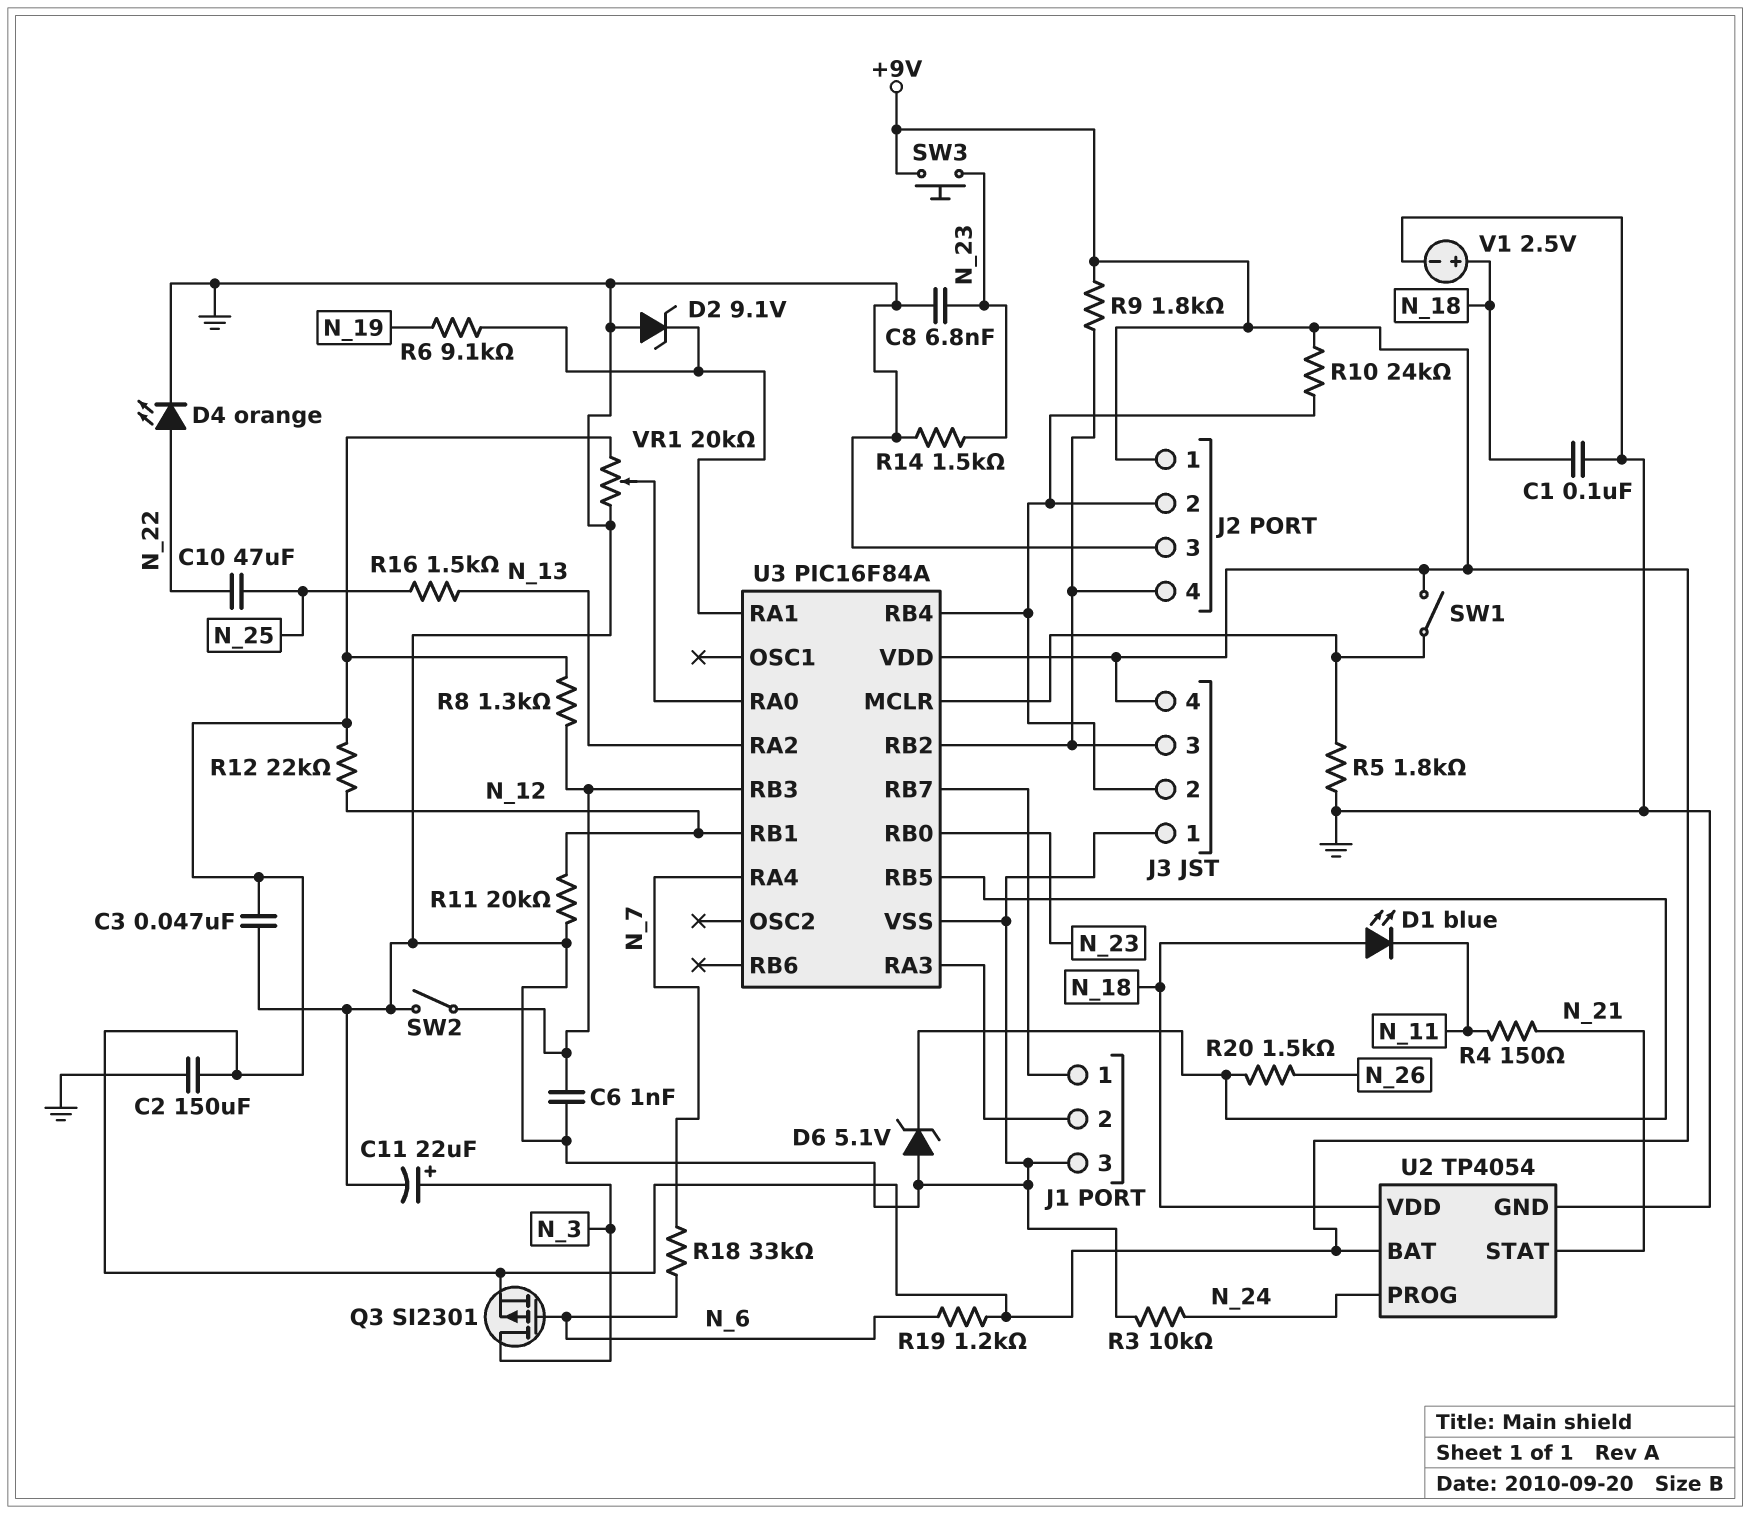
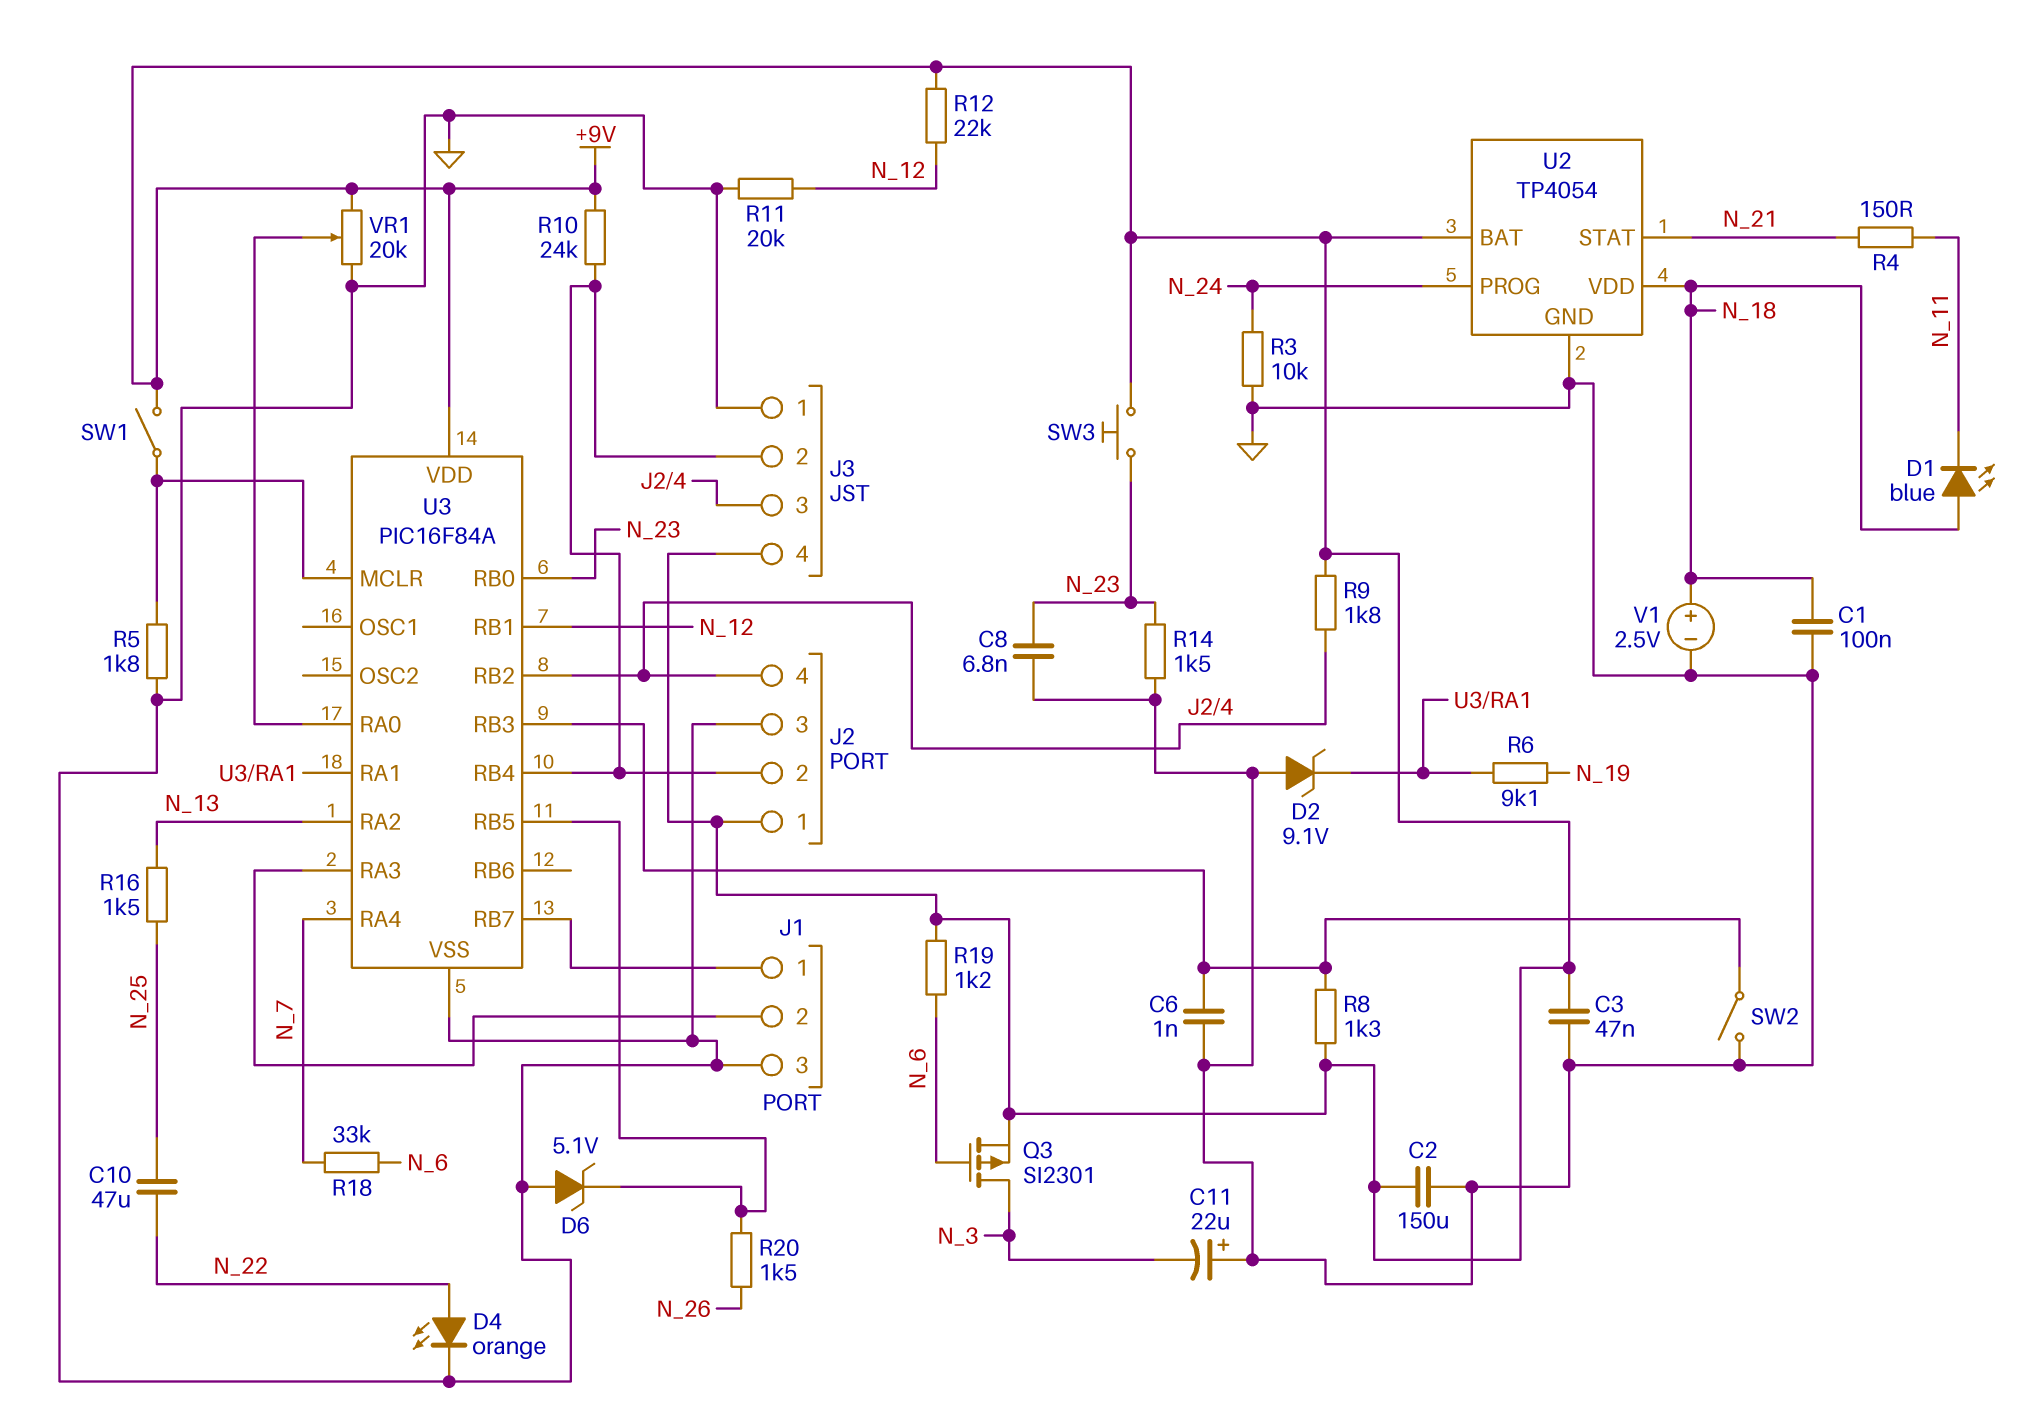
C11: 22uF (plus N_3, minus GND) -> 22uF (plus GND, minus N_3)

